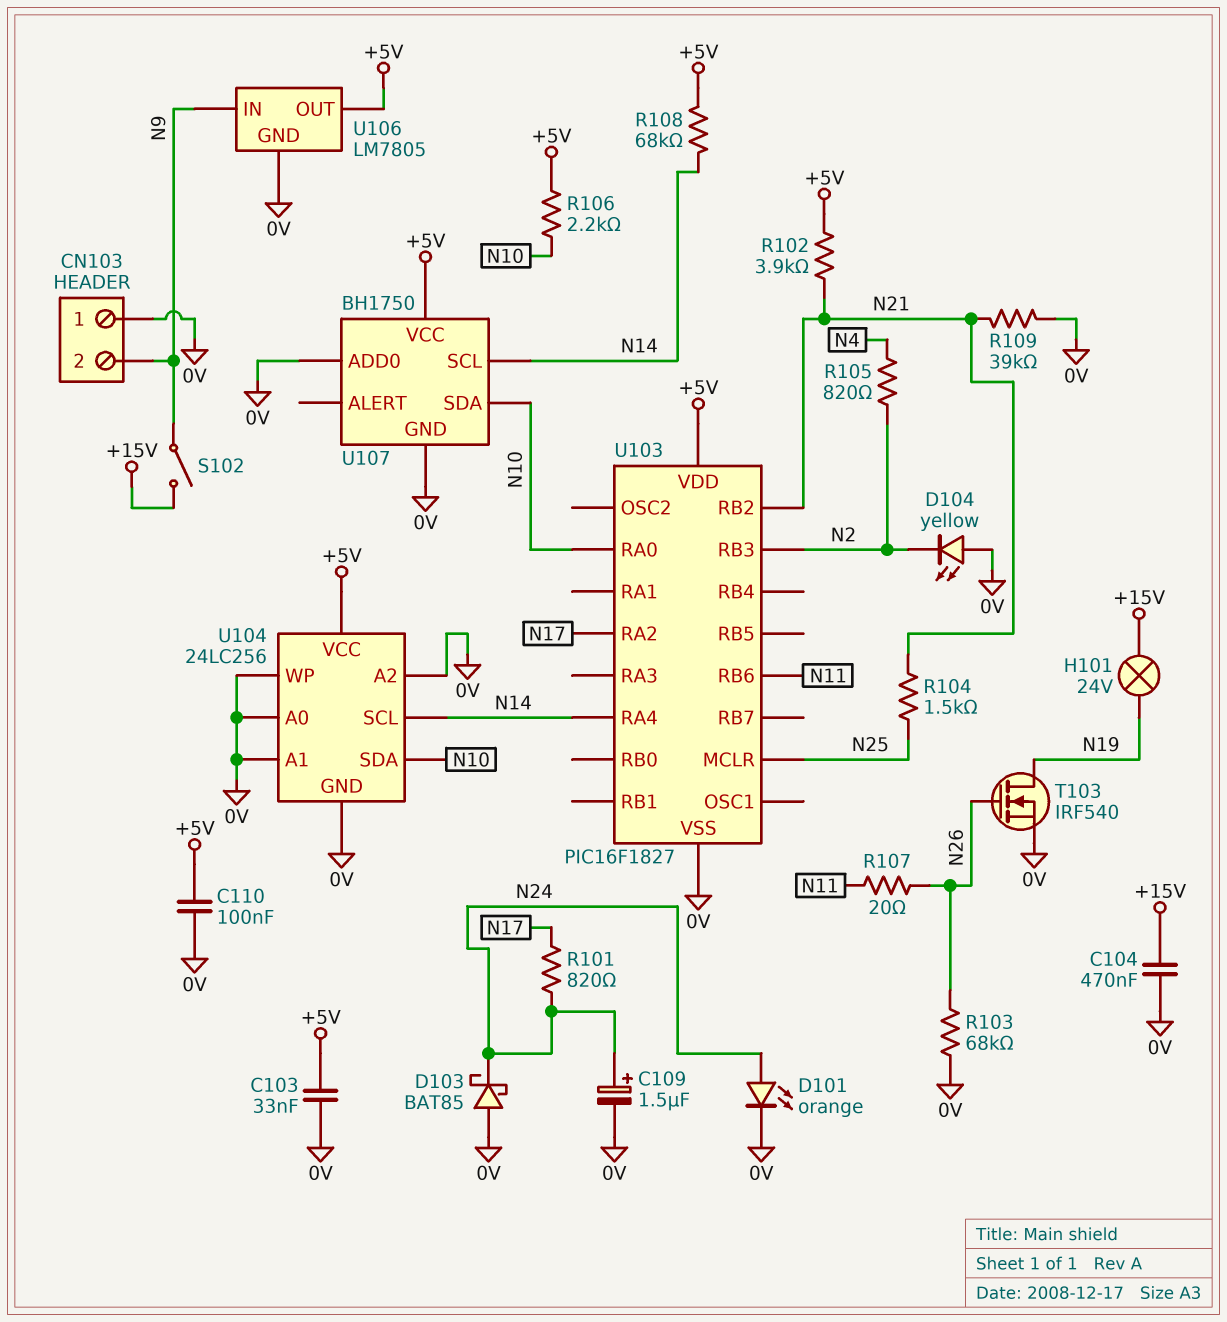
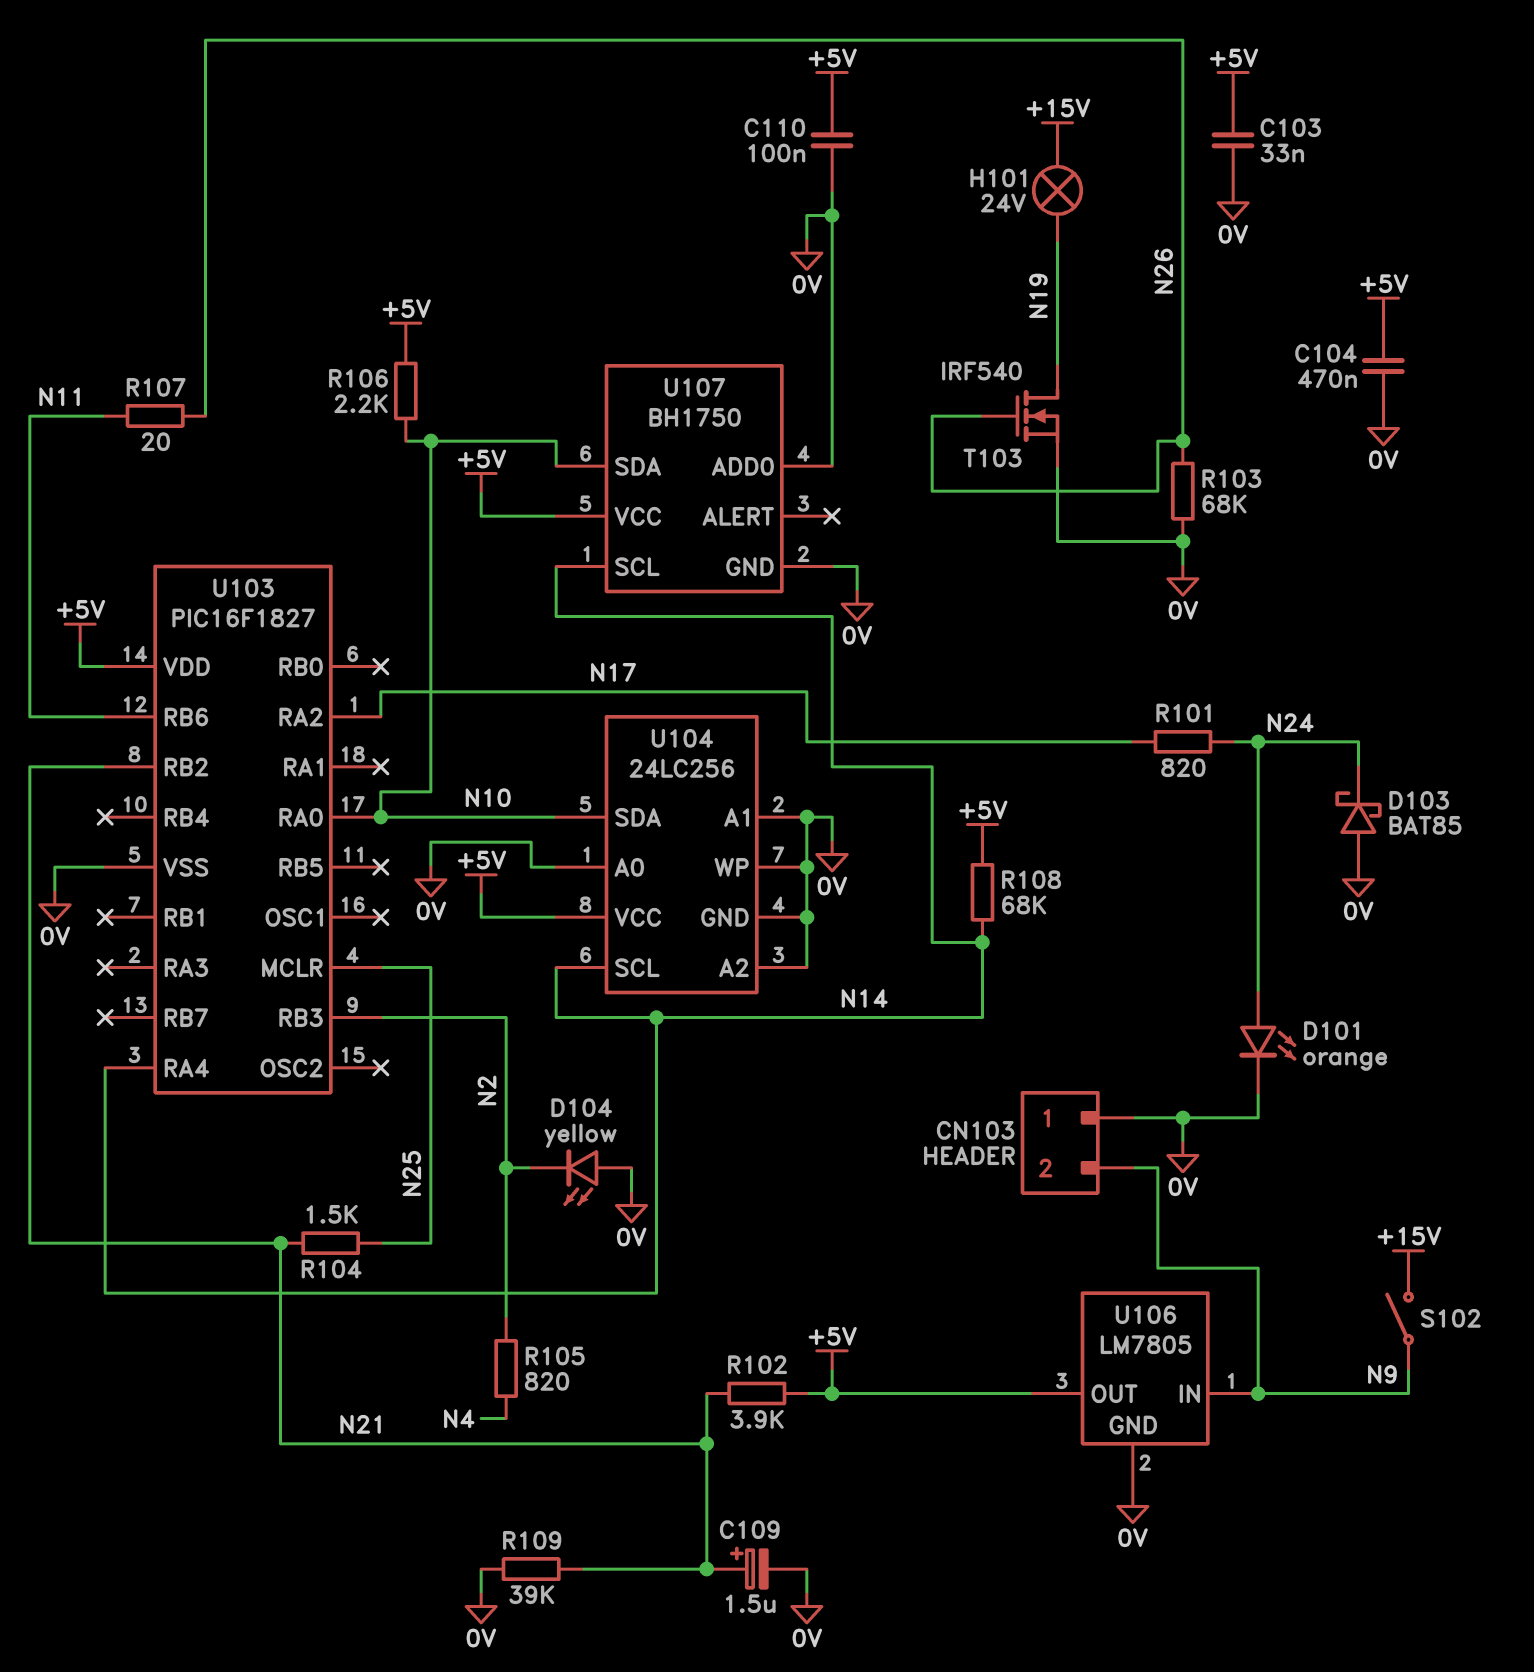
C104: 470nF (+15V, 0V) -> 470nF (+5V, 0V)
C109: 1.5uF (plus N24, minus 0V) -> 1.5uF (plus N21, minus 0V)

